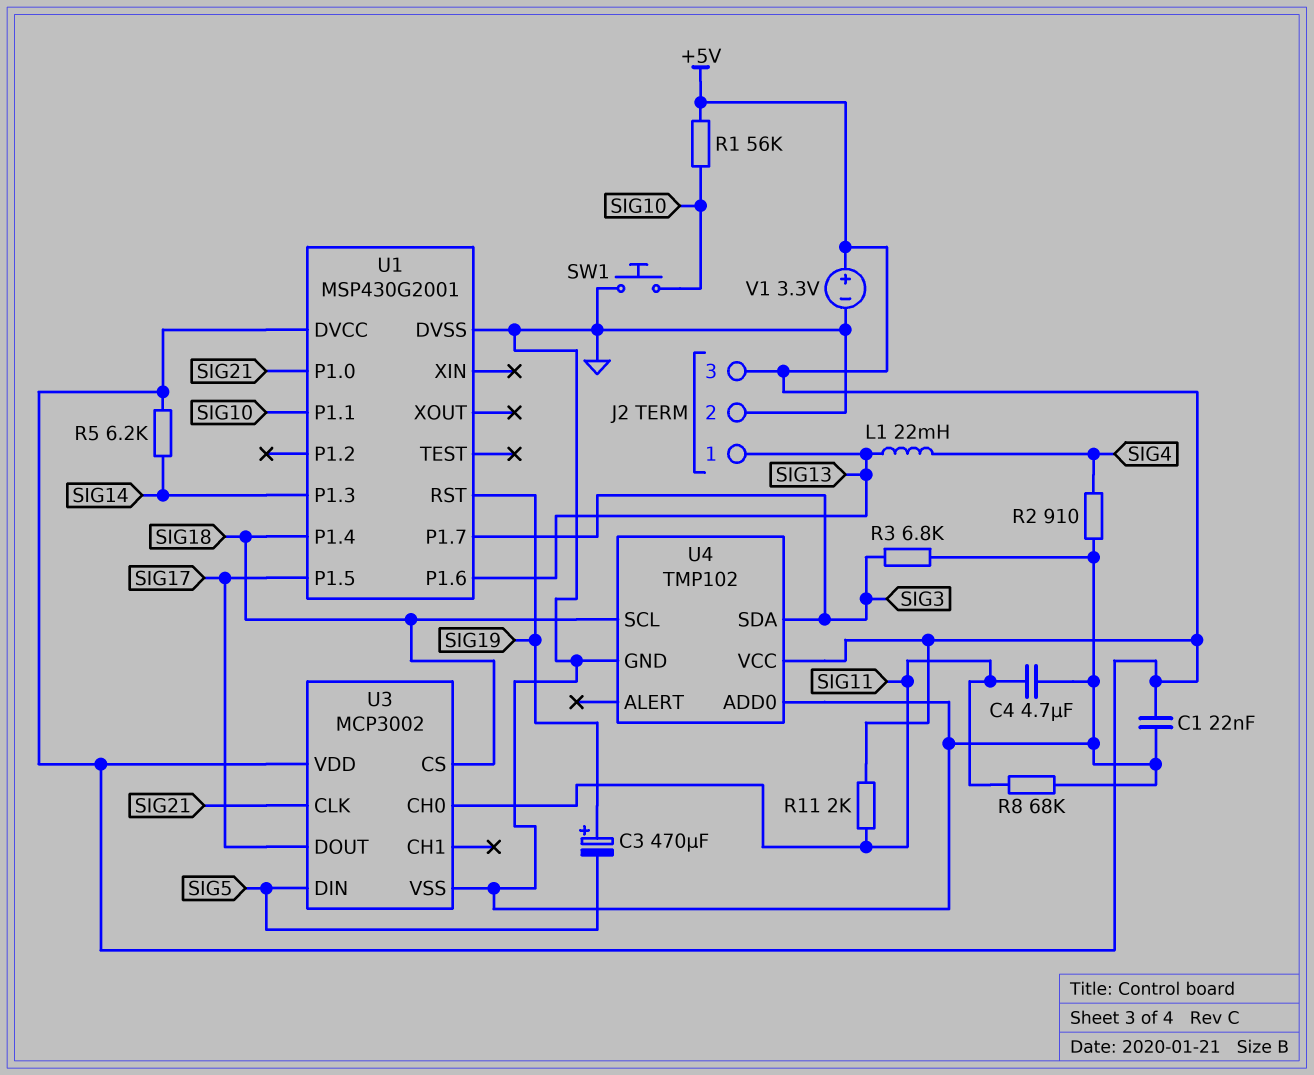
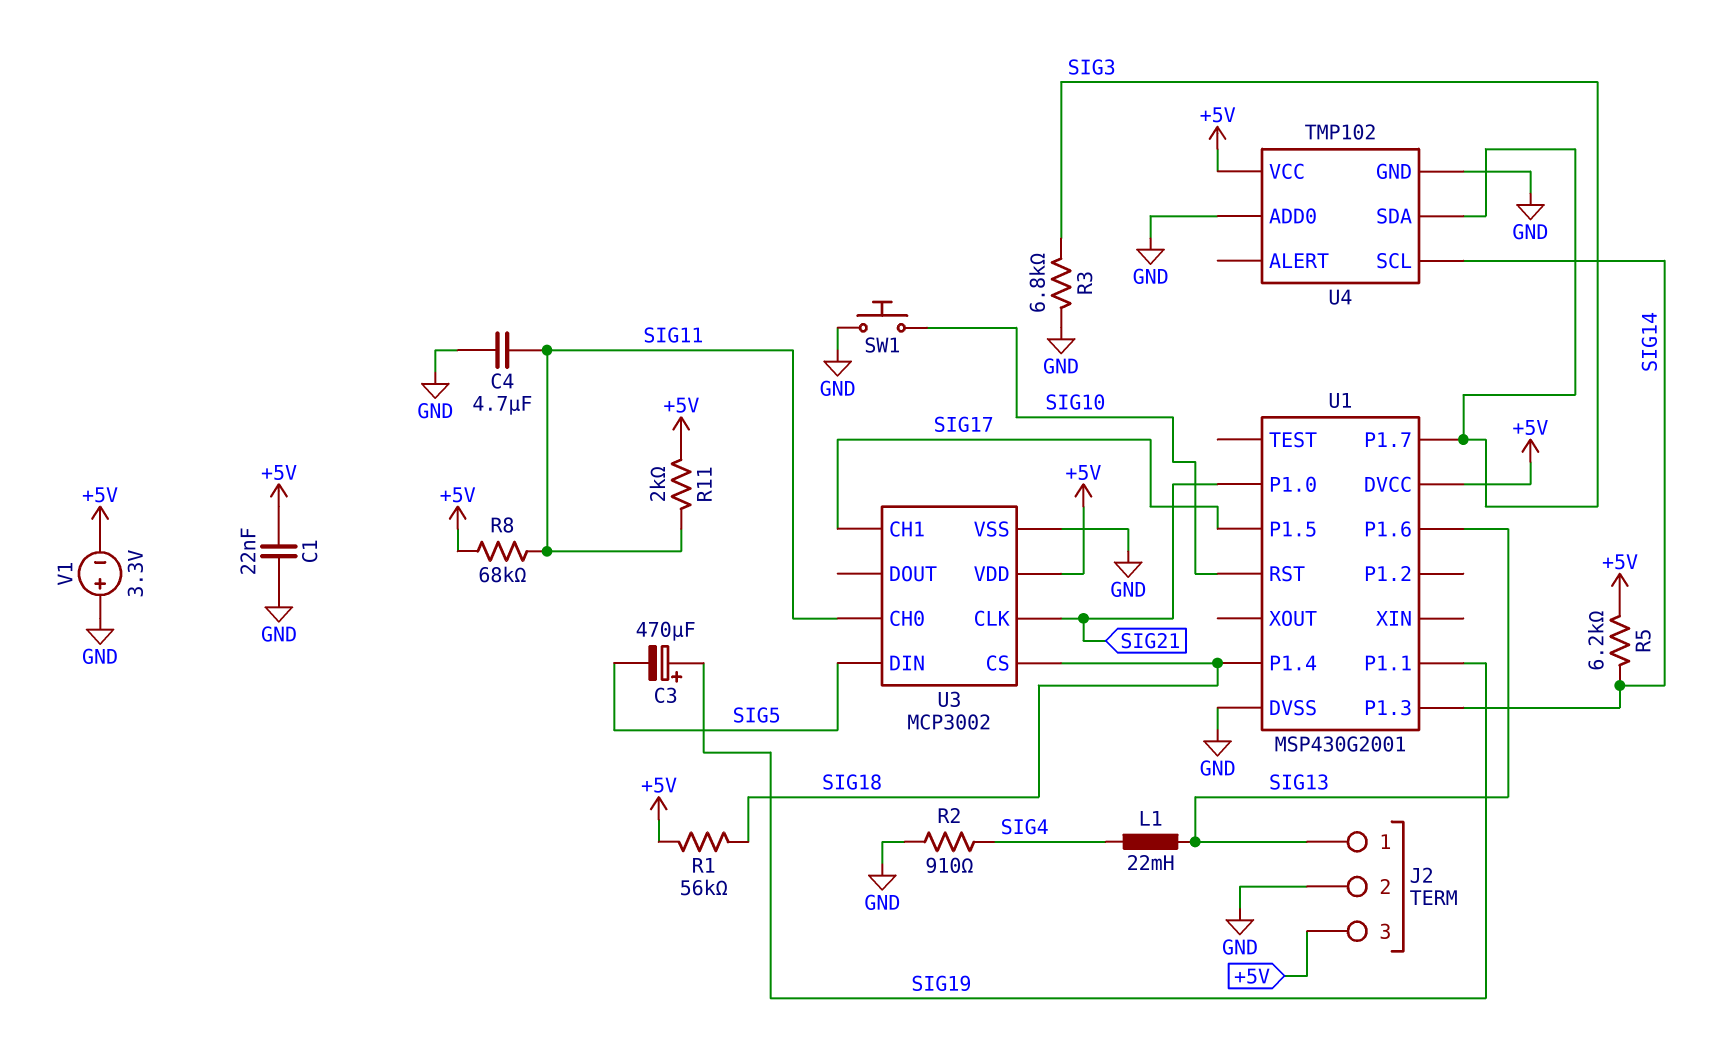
R1: 56k (+5V, SIG10) -> 56k (+5V, SIG18)
R8: 68k (GND, SIG11) -> 68k (+5V, SIG11)
U1 pin P1.1: SIG10 -> SIG19
U1 pin RST: SIG19 -> SIG10
U3 pin CH1: none -> SIG17
U3 pin DOUT: SIG17 -> none
U4 pin SCL: SIG18 -> SIG14
V1: 3.3V (plus +5V, minus GND) -> 3.3V (plus GND, minus +5V)

